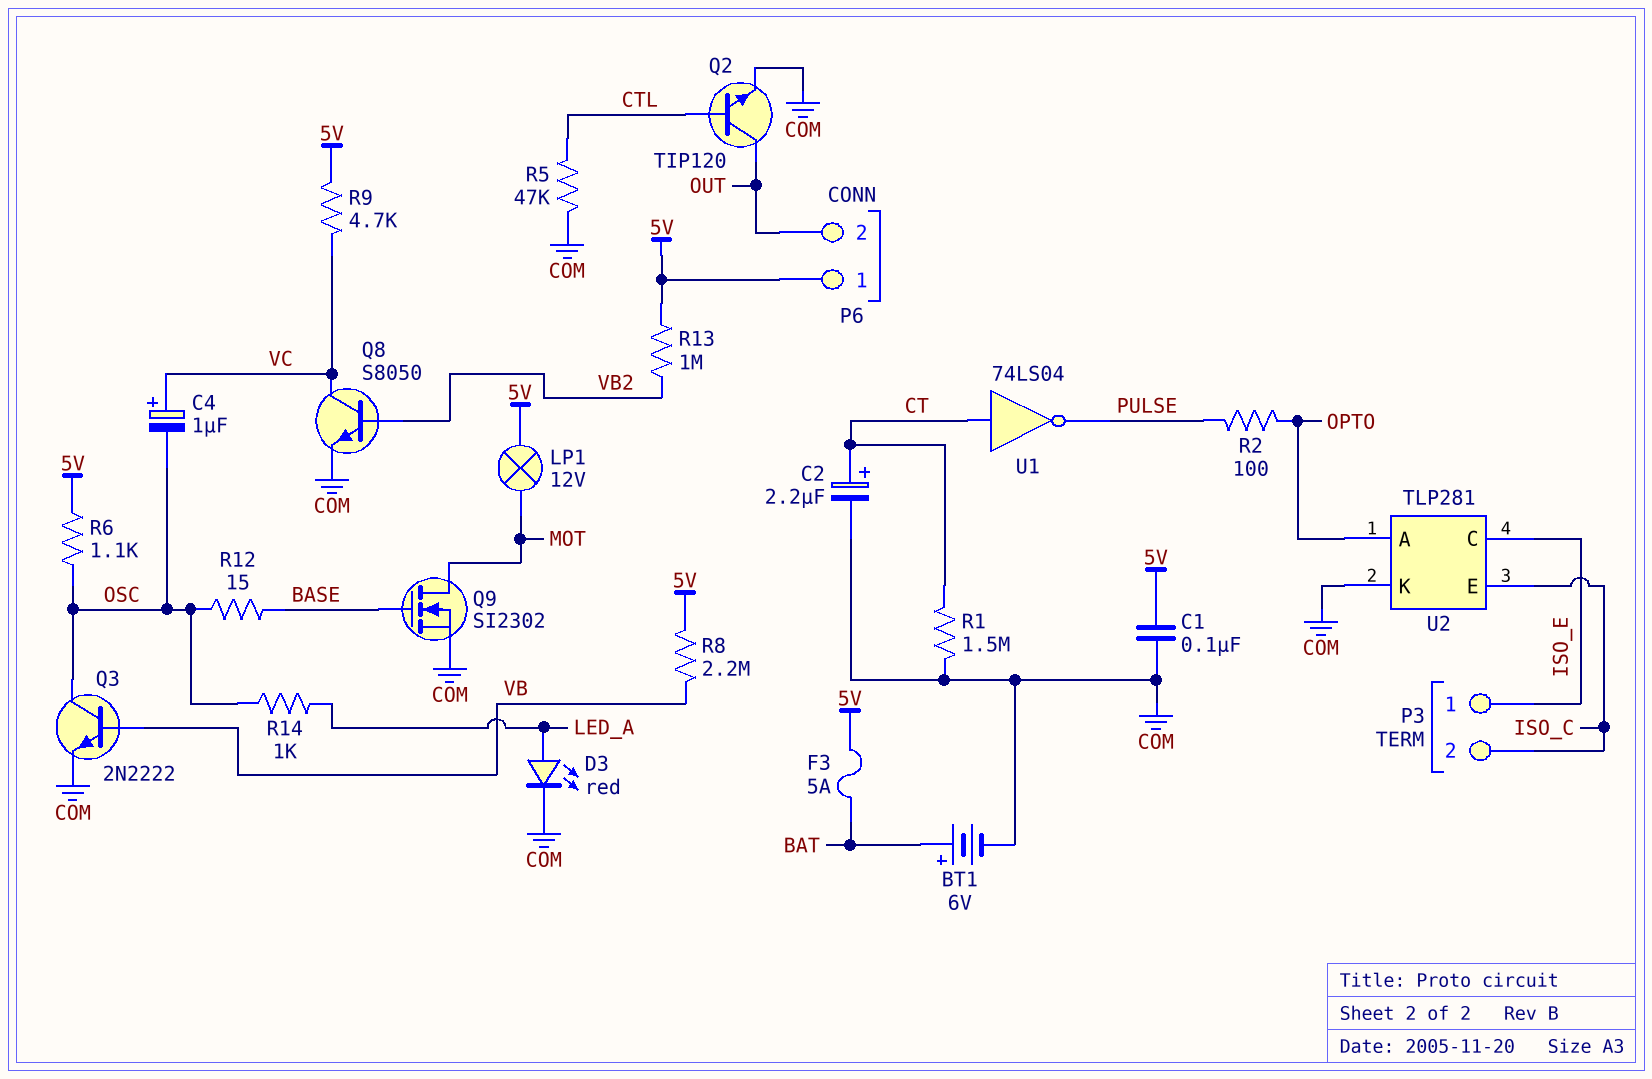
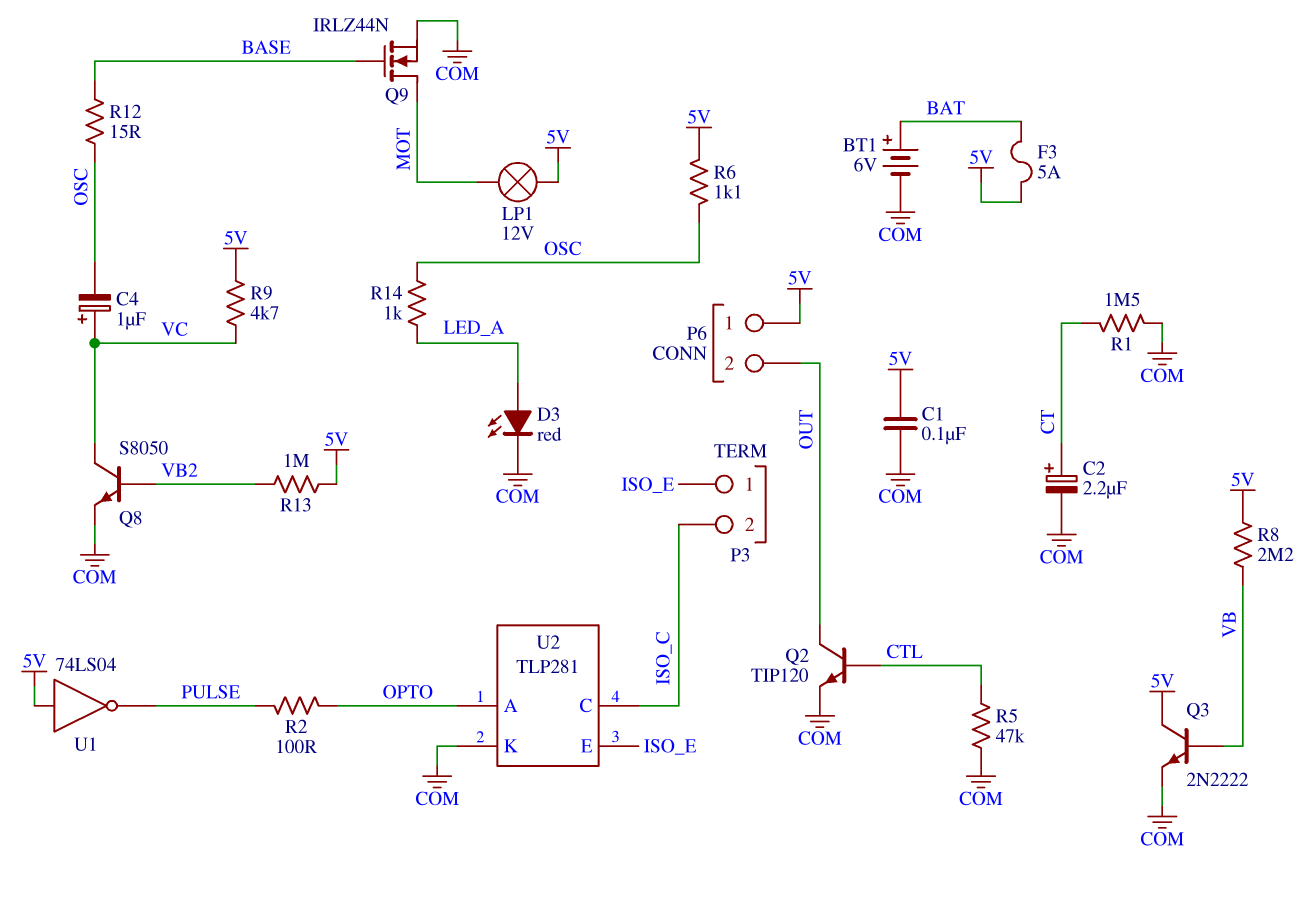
Q3: NPN 2N2222 (B VB, C OSC, E COM) -> NPN 2N2222 (B VB, C 5V, E COM)
Q9: NMOS SI2302 (G BASE, D MOT, S COM) -> NMOS IRLZ44N (G BASE, D MOT, S COM)
U1: NOT 74LS04 (in CT, out PULSE) -> NOT 74LS04 (in 5V, out PULSE)
U2 pin C: ISO_E -> ISO_C
U2 pin E: ISO_C -> ISO_E

